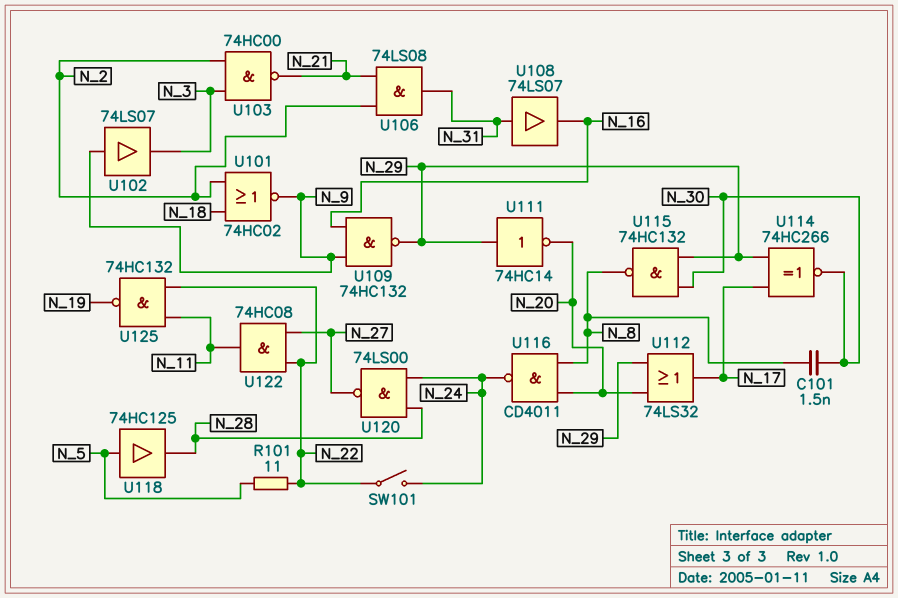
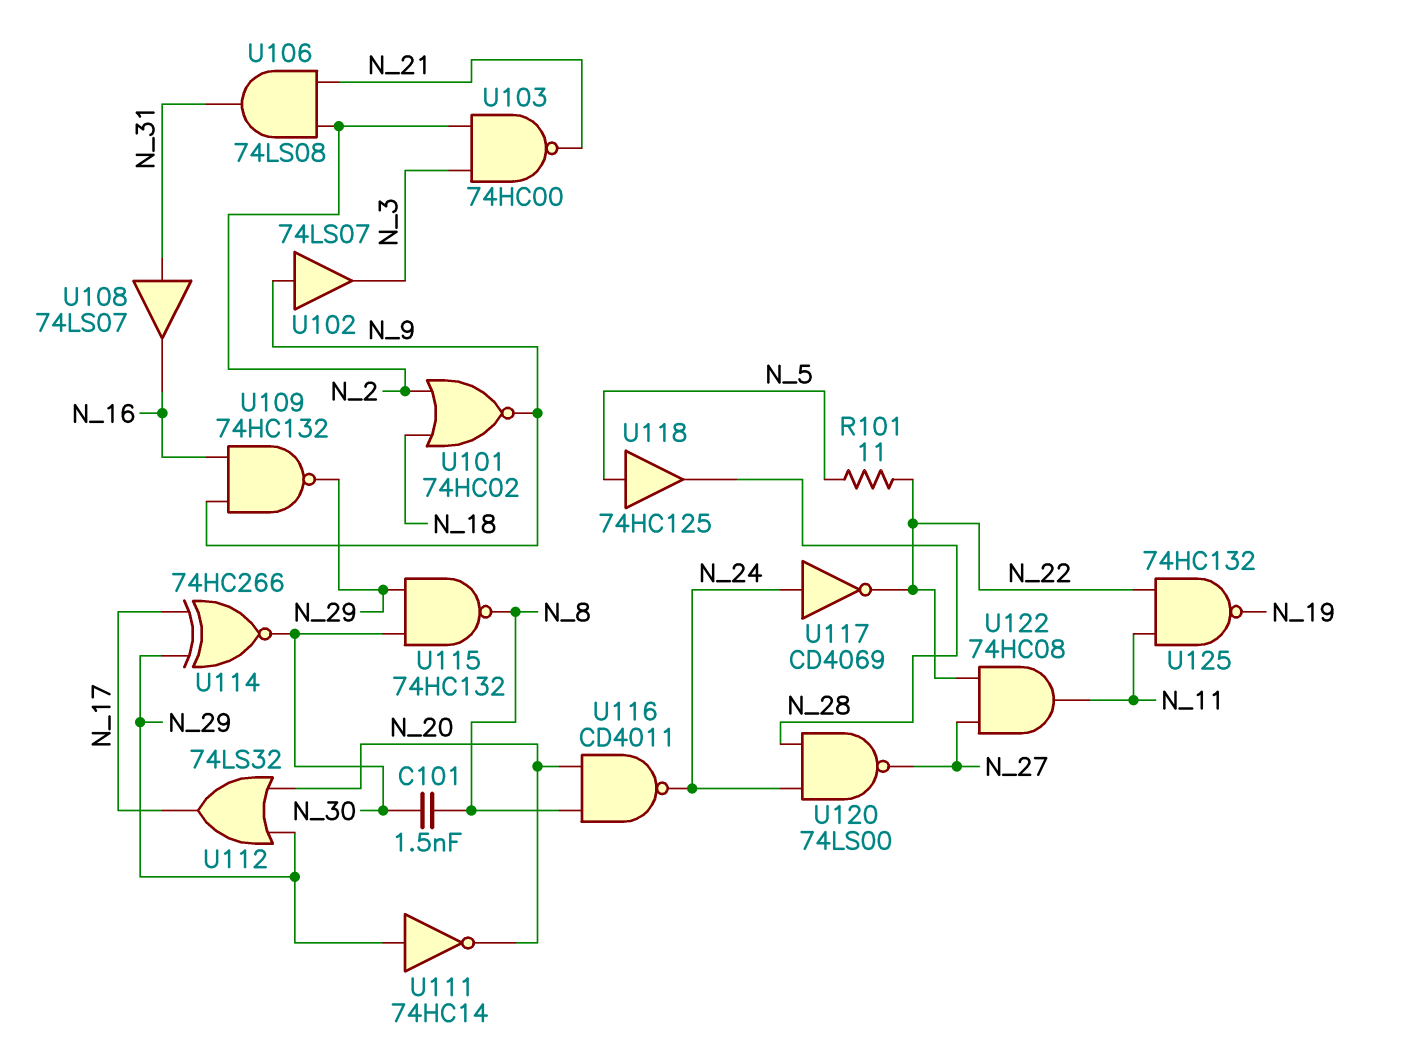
SW101: switch (N_22, N_24) -> none
U117: none -> NOT CD4069 (in N_24, out N_22)

